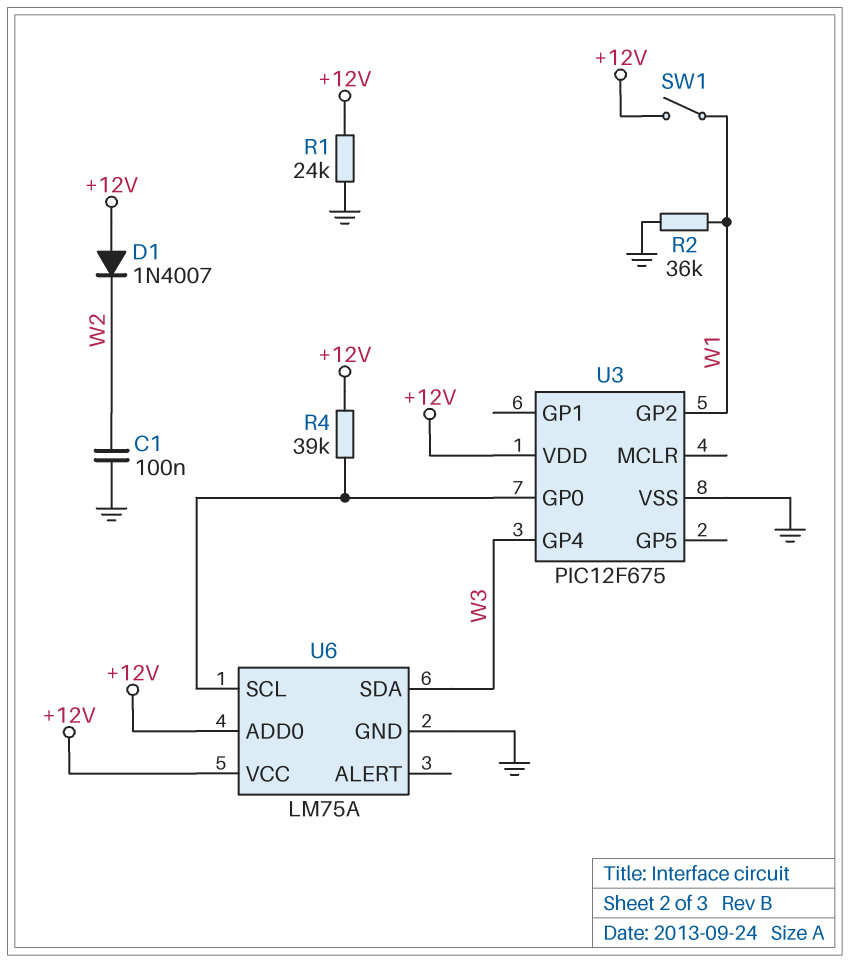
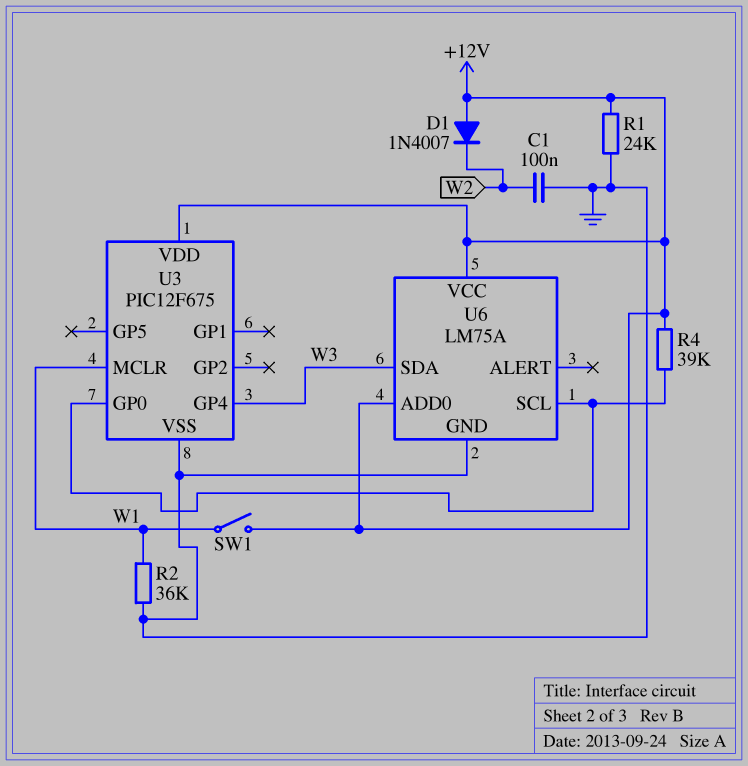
U3 pin GP2: W1 -> none
U3 pin MCLR: none -> W1

